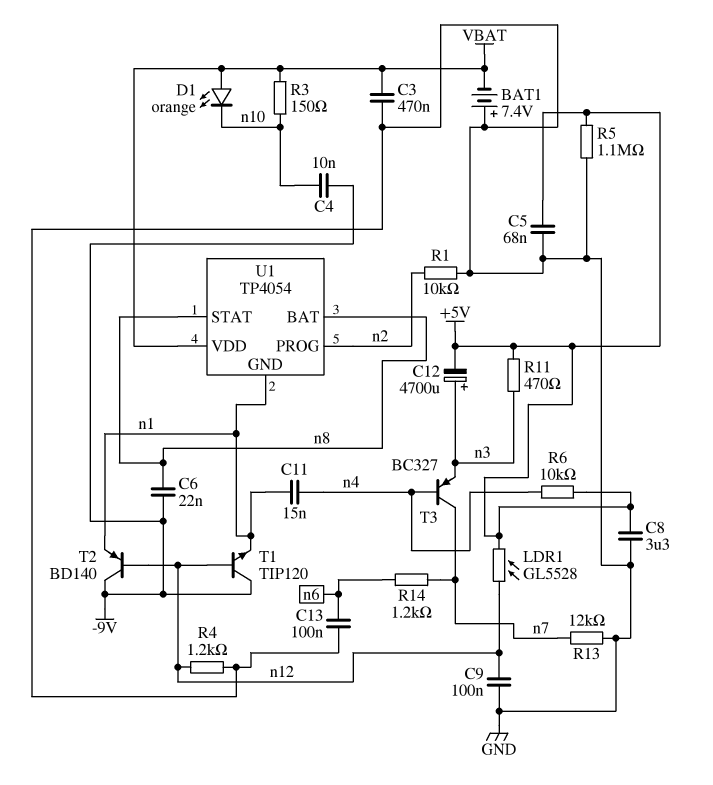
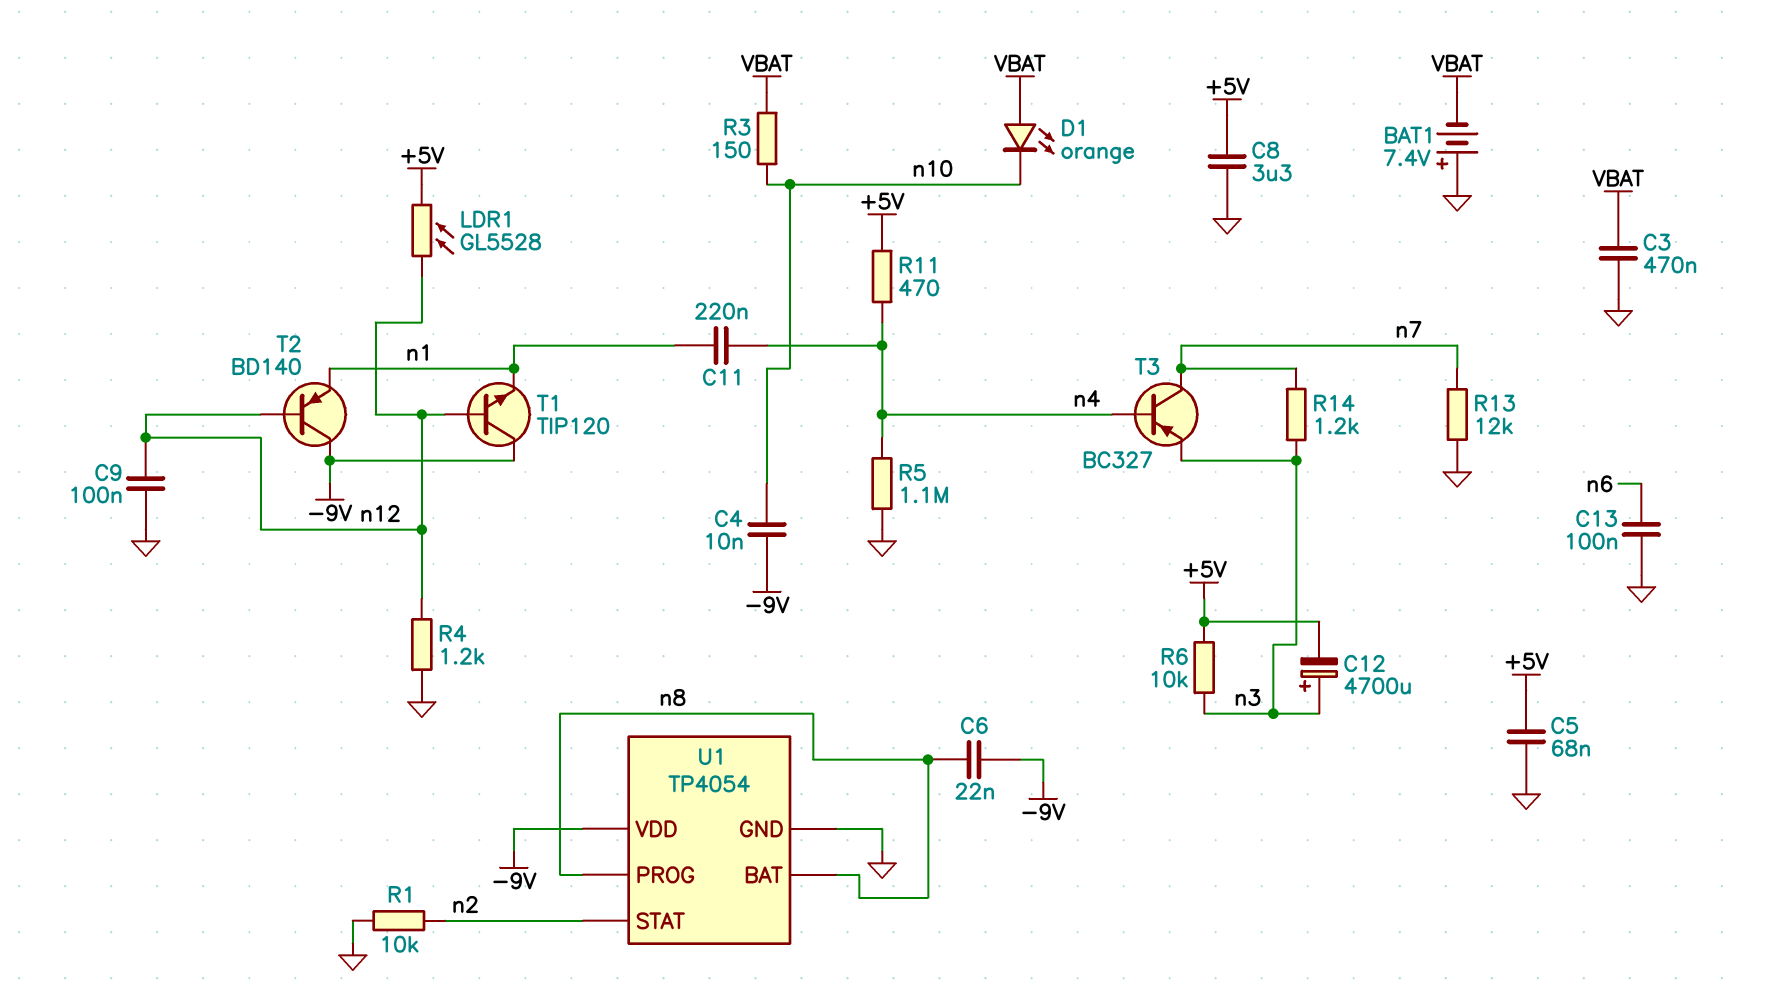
C11: 15nF (n1, n4) -> 220nF (n1, n4)
R5: 1.1M (+5V, GND) -> 1.1M (GND, n4)
R6: 10k (+5V, n4) -> 10k (+5V, n3)
R11: 470 (+5V, n3) -> 470 (+5V, n4)
R14: 1.2k (n6, n7) -> 1.2k (n3, n7)
U1 pin GND: n1 -> GND
U1 pin PROG: n2 -> n8
U1 pin STAT: n8 -> n2
U1 pin VDD: VBAT -> -9V

